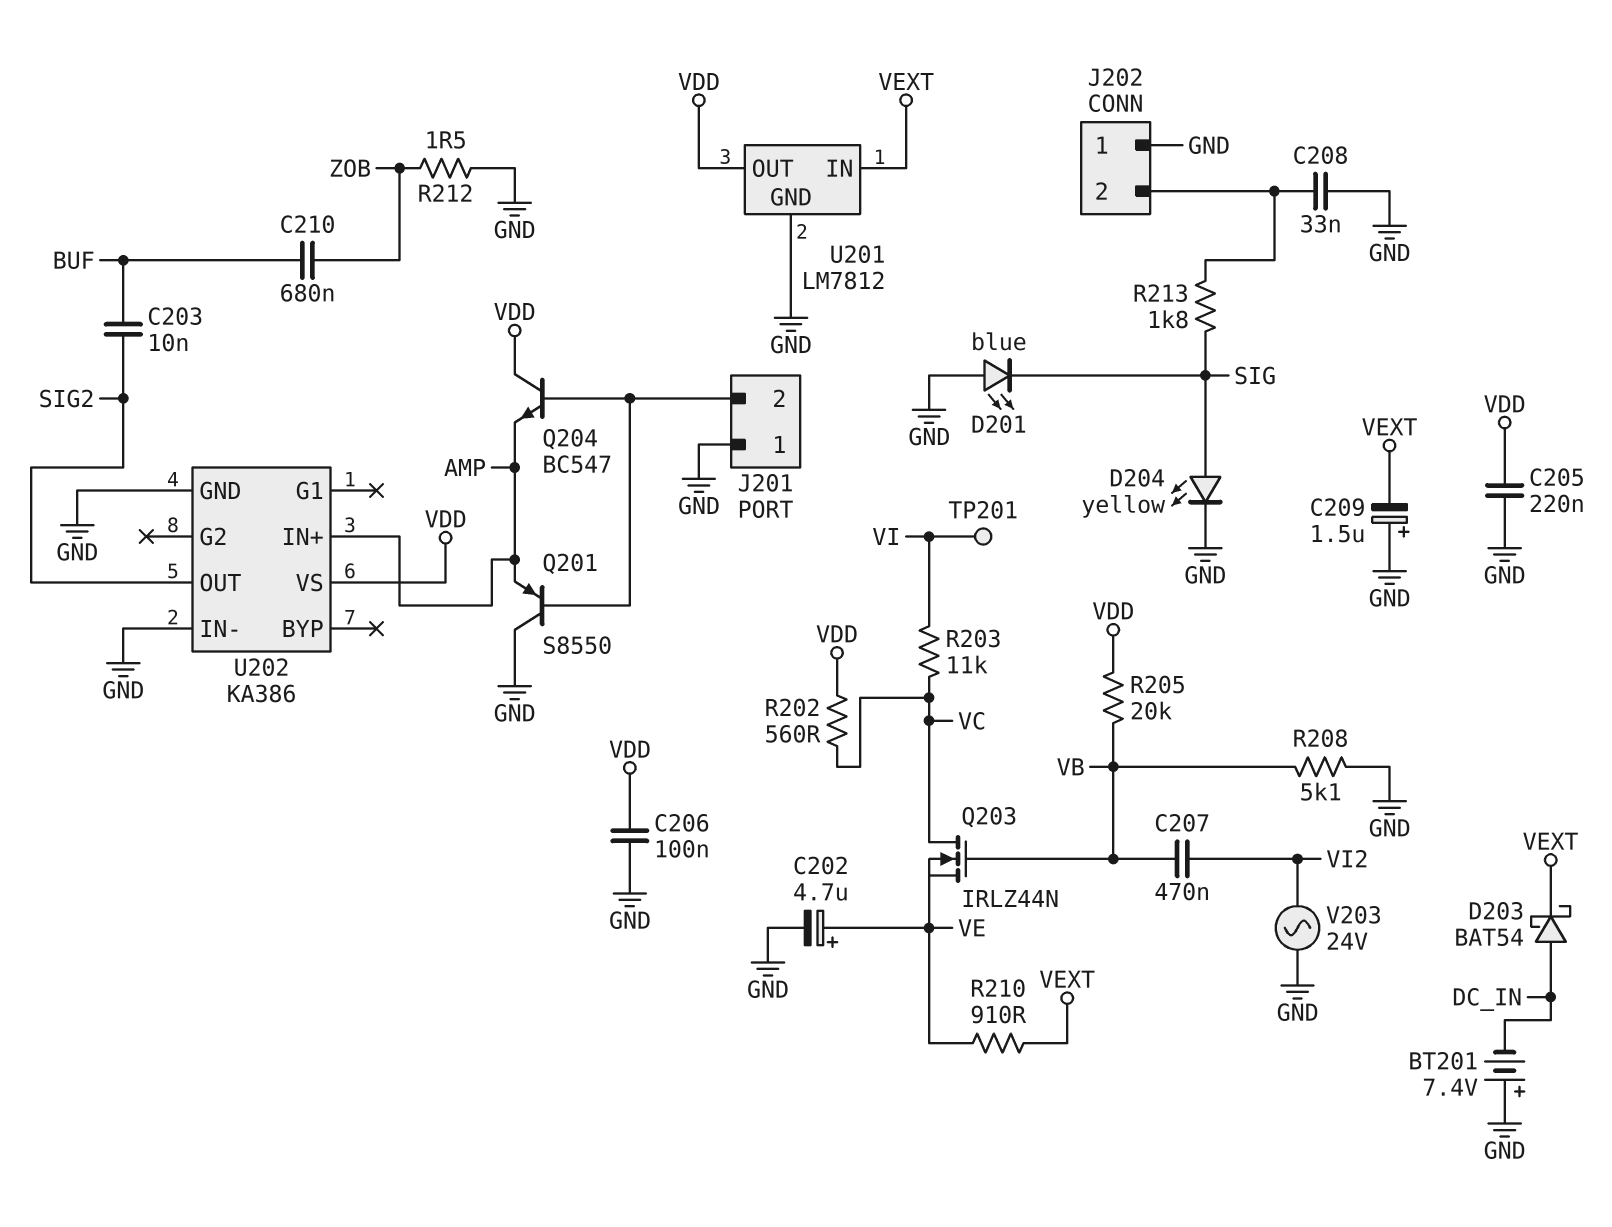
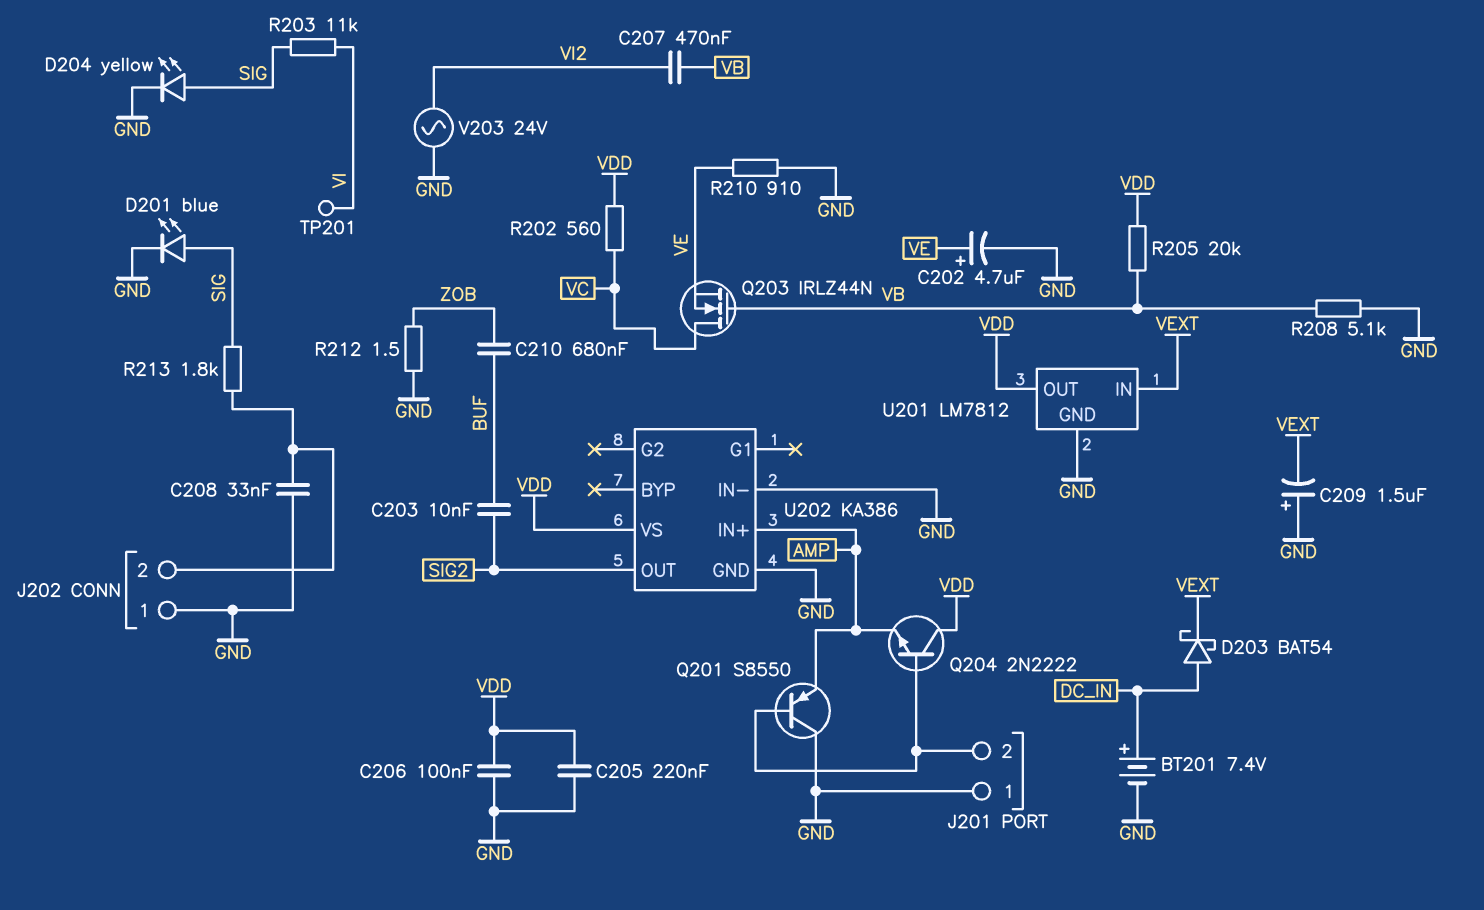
BT201: 7.4V (plus GND, minus DC_IN) -> 7.4V (plus DC_IN, minus GND)
D201: LED blue (A GND, K SIG) -> LED blue (A SIG, K GND)
Q204: NPN BC547 (B J201/2, C VDD, E AMP) -> NPN 2N2222 (B J201/2, C VDD, E AMP)
R203: 11k (VC, VI) -> 11k (SIG, VI)
R210: 910 (VE, VEXT) -> 910 (GND, VE)

